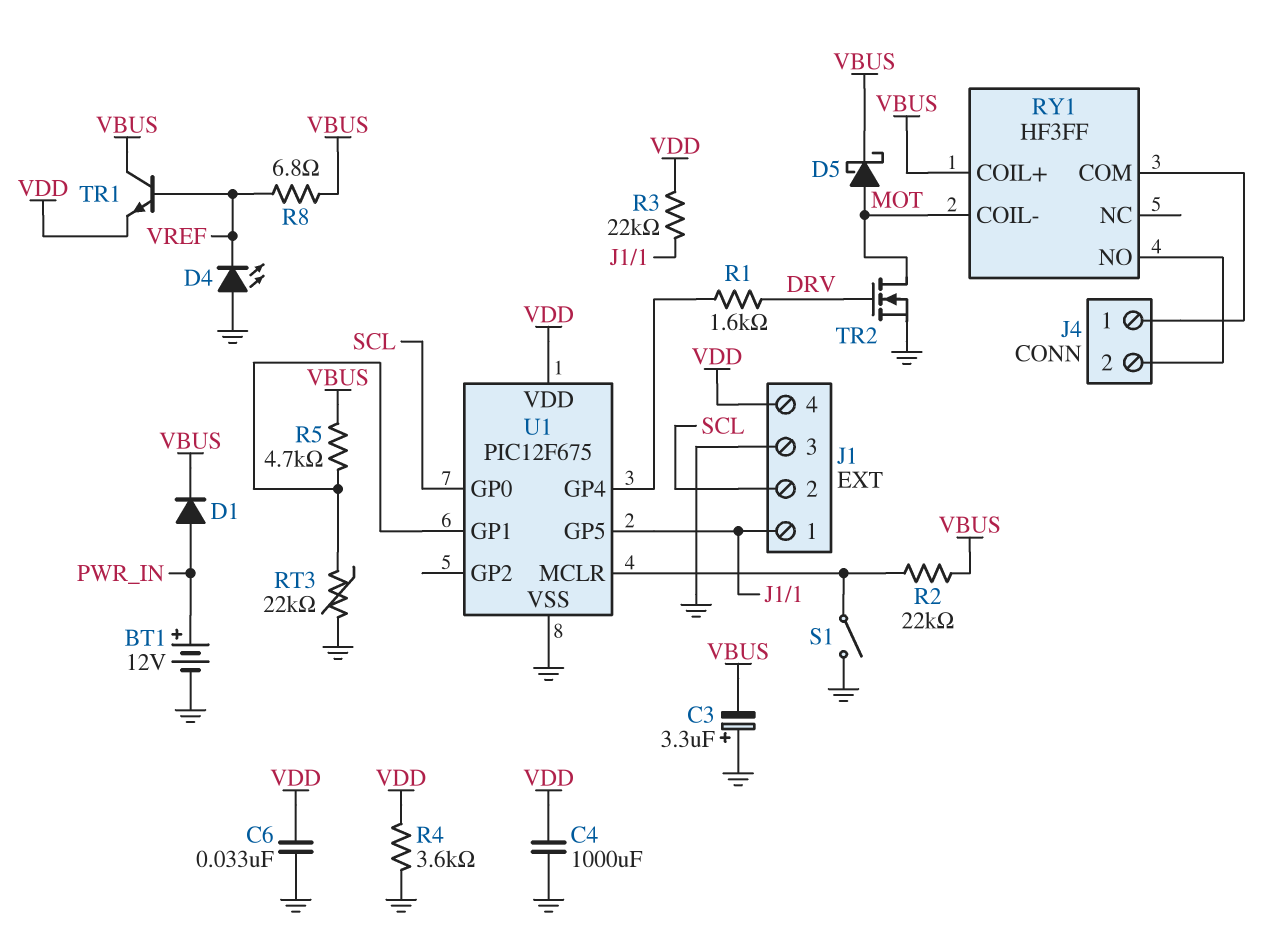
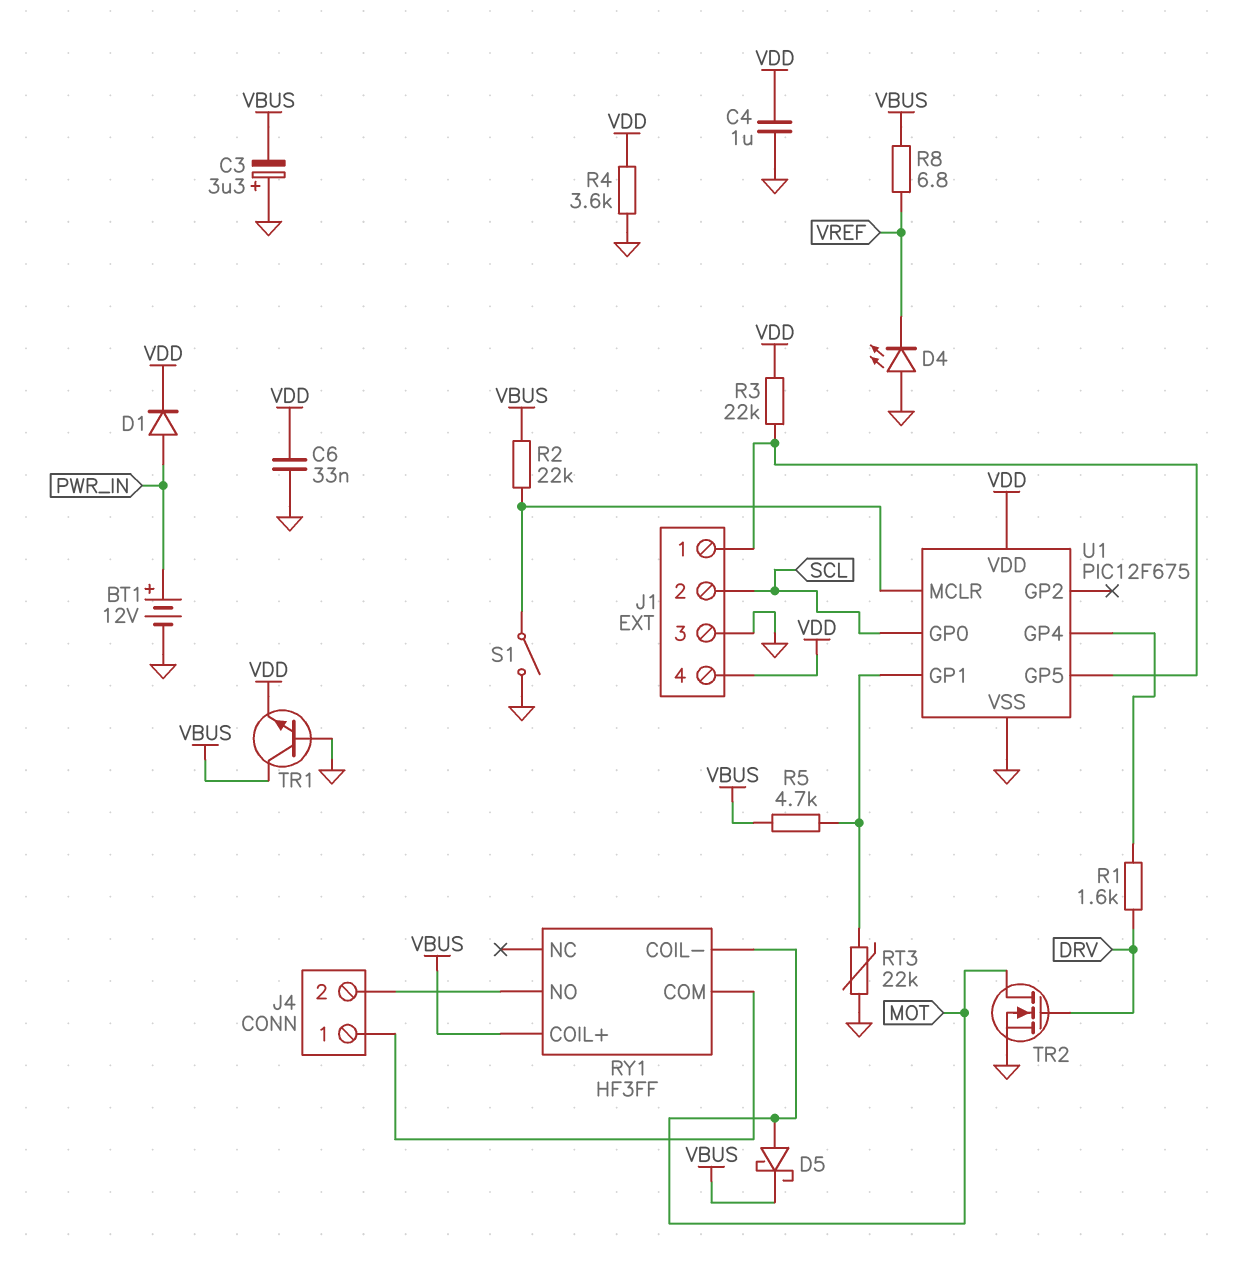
C4: 1000uF (GND, VDD) -> 1uF (GND, VDD)
D1: diode (A PWR_IN, K VBUS) -> diode (A PWR_IN, K VDD)
TR1: NPN (B VREF, C VBUS, E VDD) -> NPN (B GND, C VBUS, E VDD)

